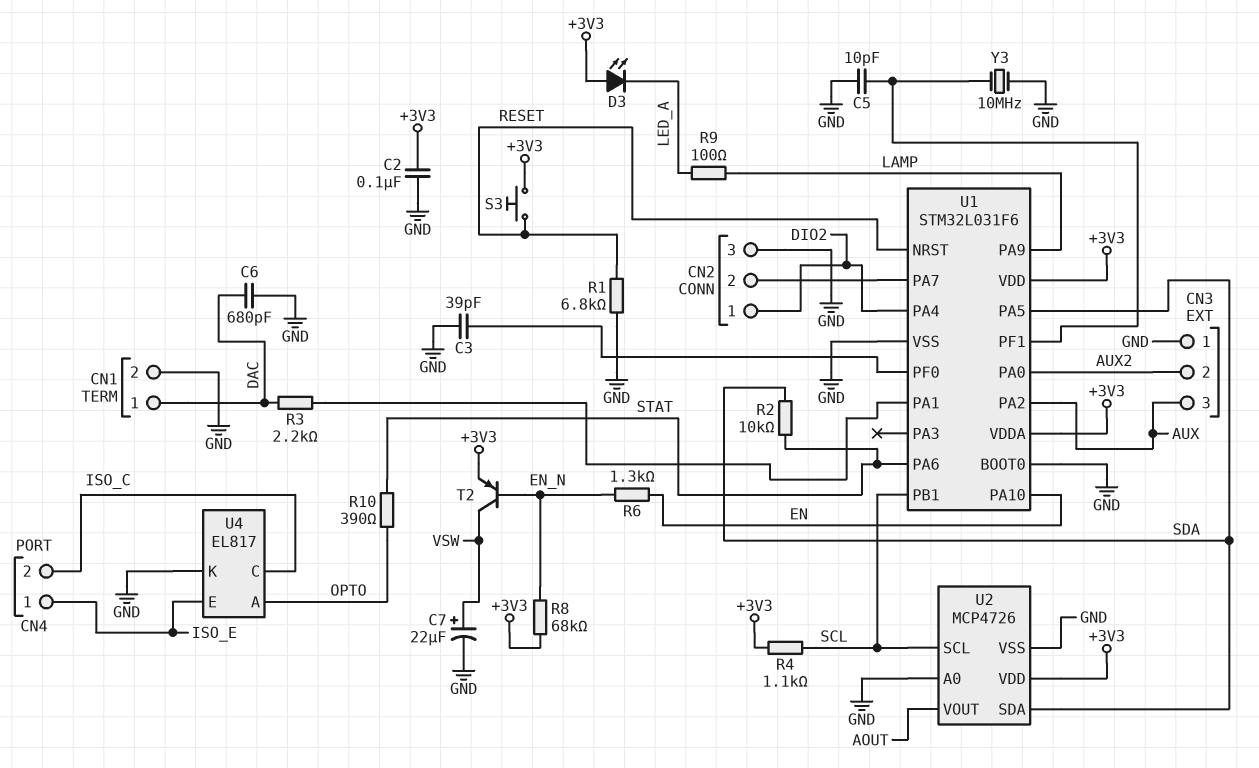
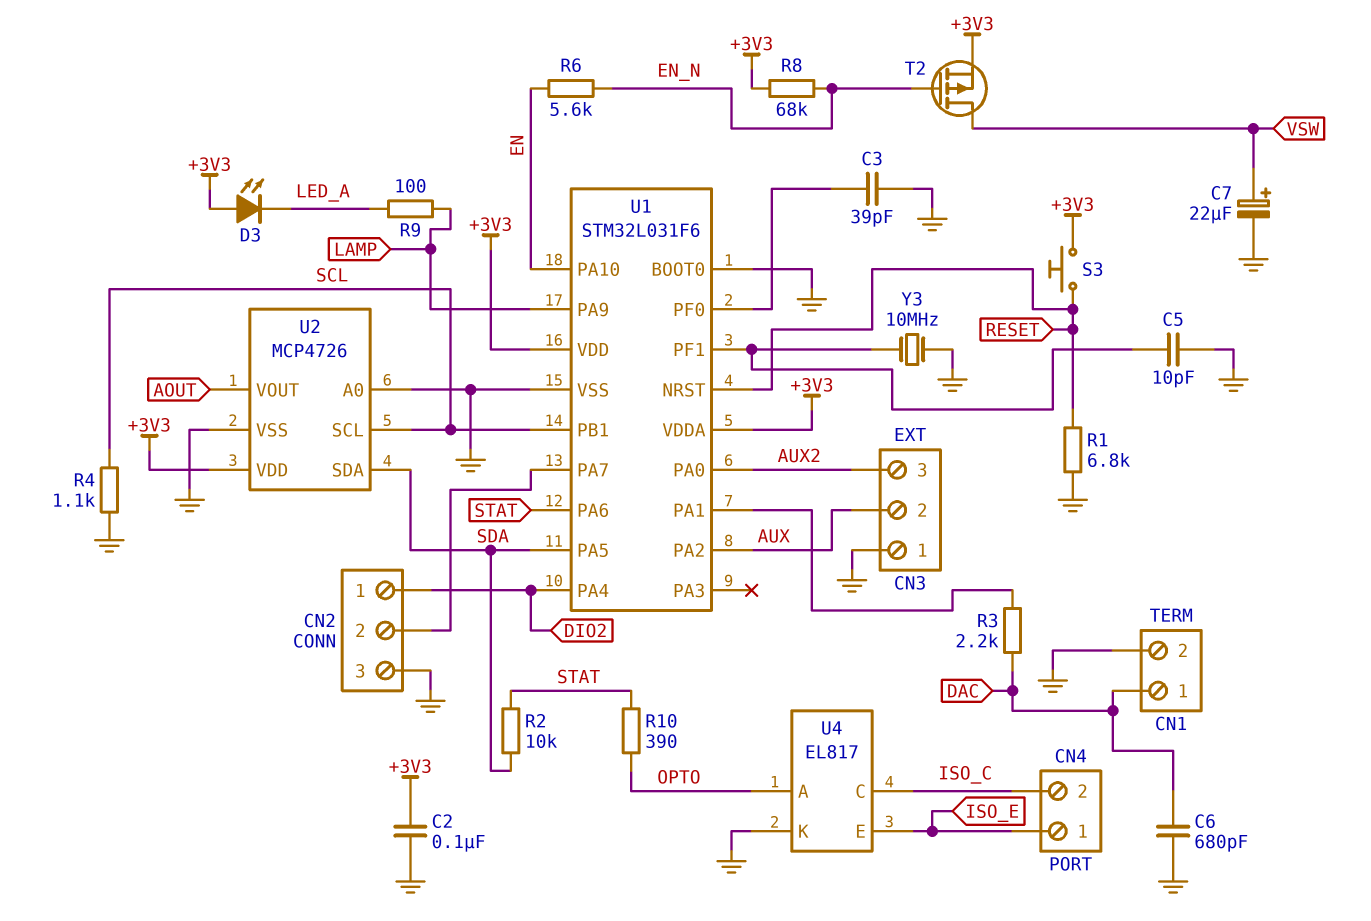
CN3 pin 2: AUX2 -> AUX
CN3 pin 3: AUX -> AUX2
R4: 1.1k (+3V3, SCL) -> 1.1k (GND, SCL)
R6: 1.3k (EN, EN_N) -> 5.6k (EN, EN_N)
T2: PNP (B EN_N, C VSW, E +3V3) -> PMOS (G EN_N, D VSW, S +3V3)

